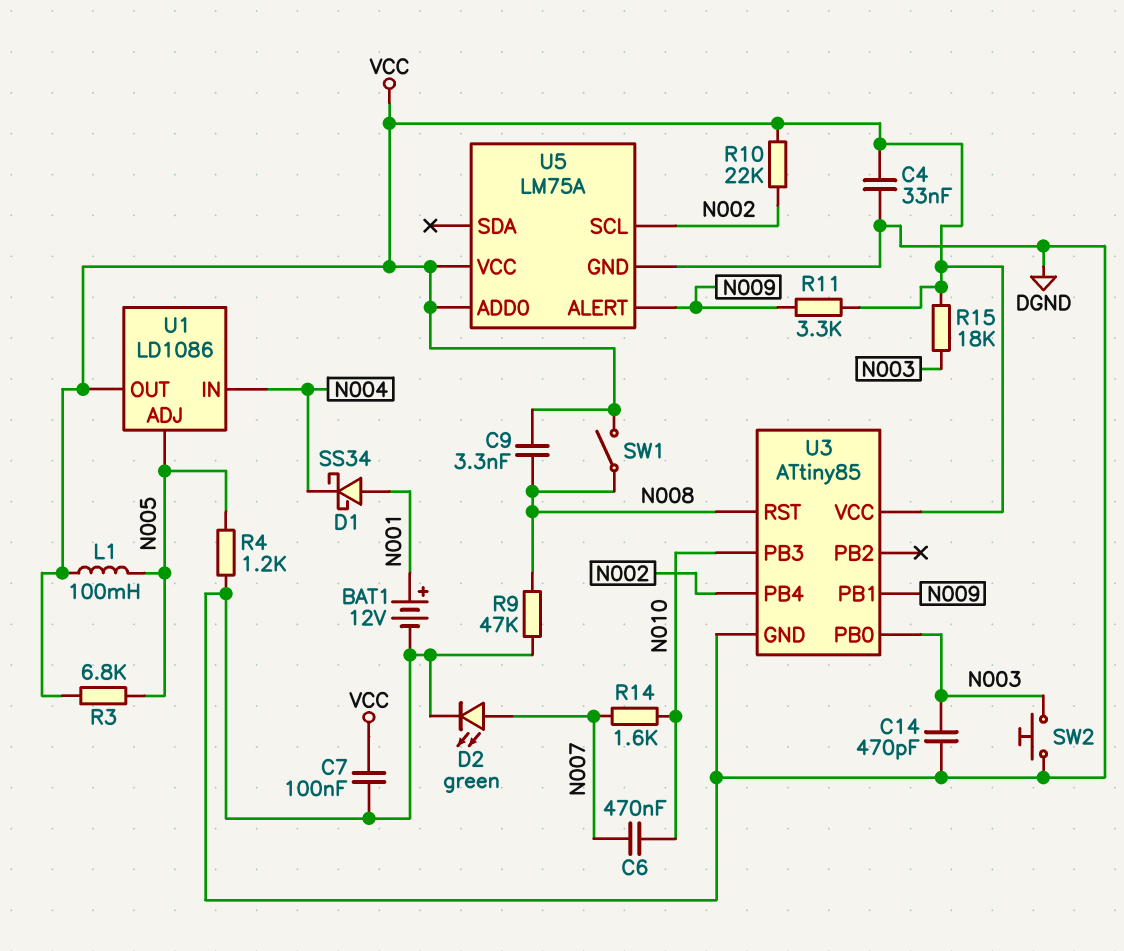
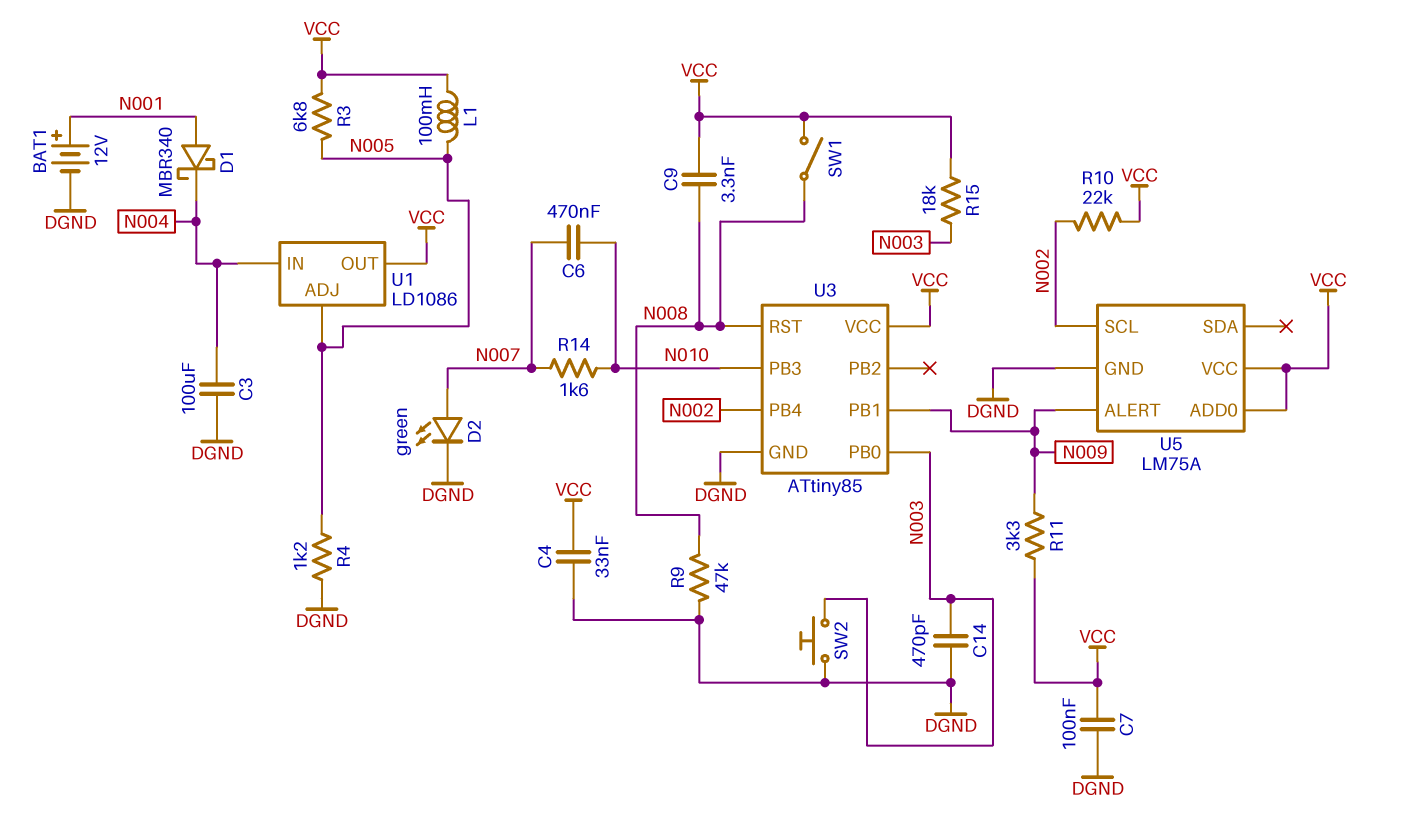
C3: none -> 100uF (DGND, N004)
D1: schottky SS34 (A N001, K N004) -> schottky MBR340 (A N001, K N004)

